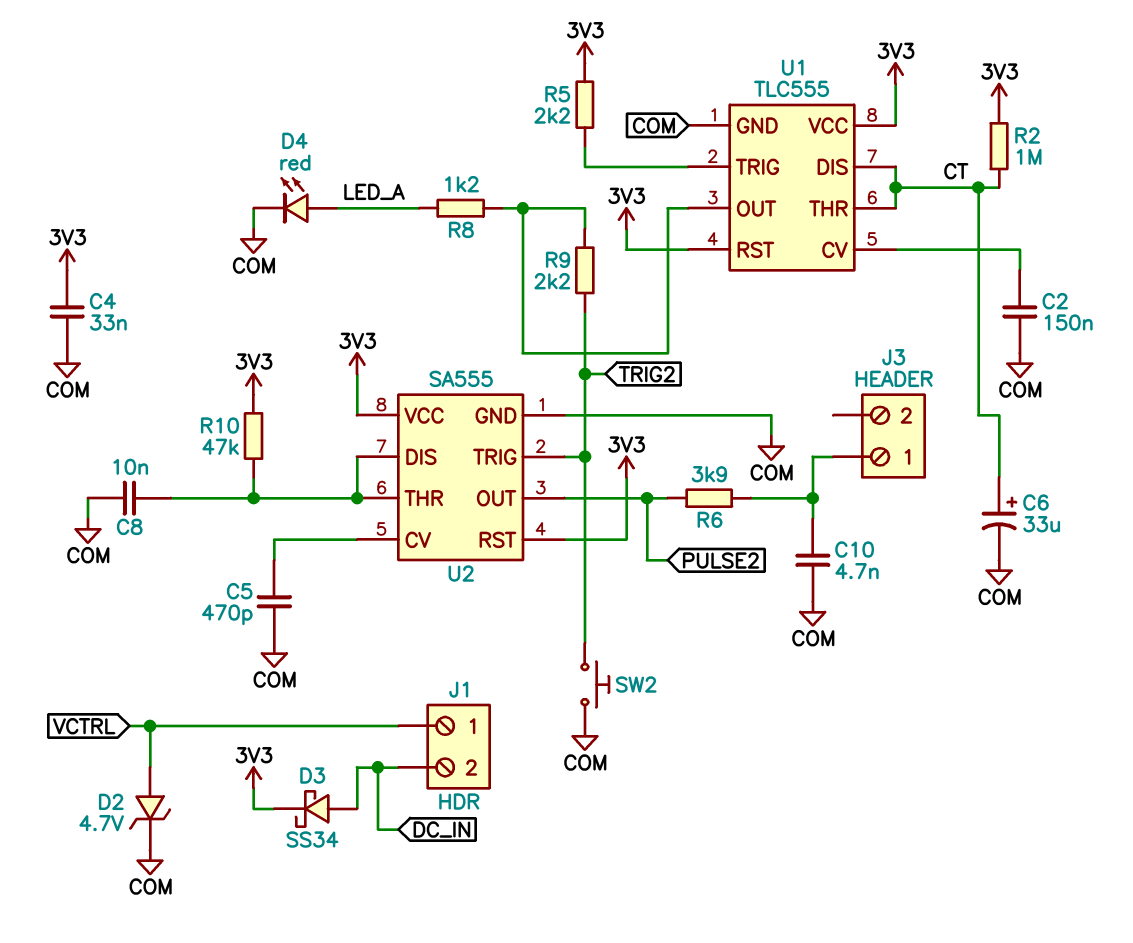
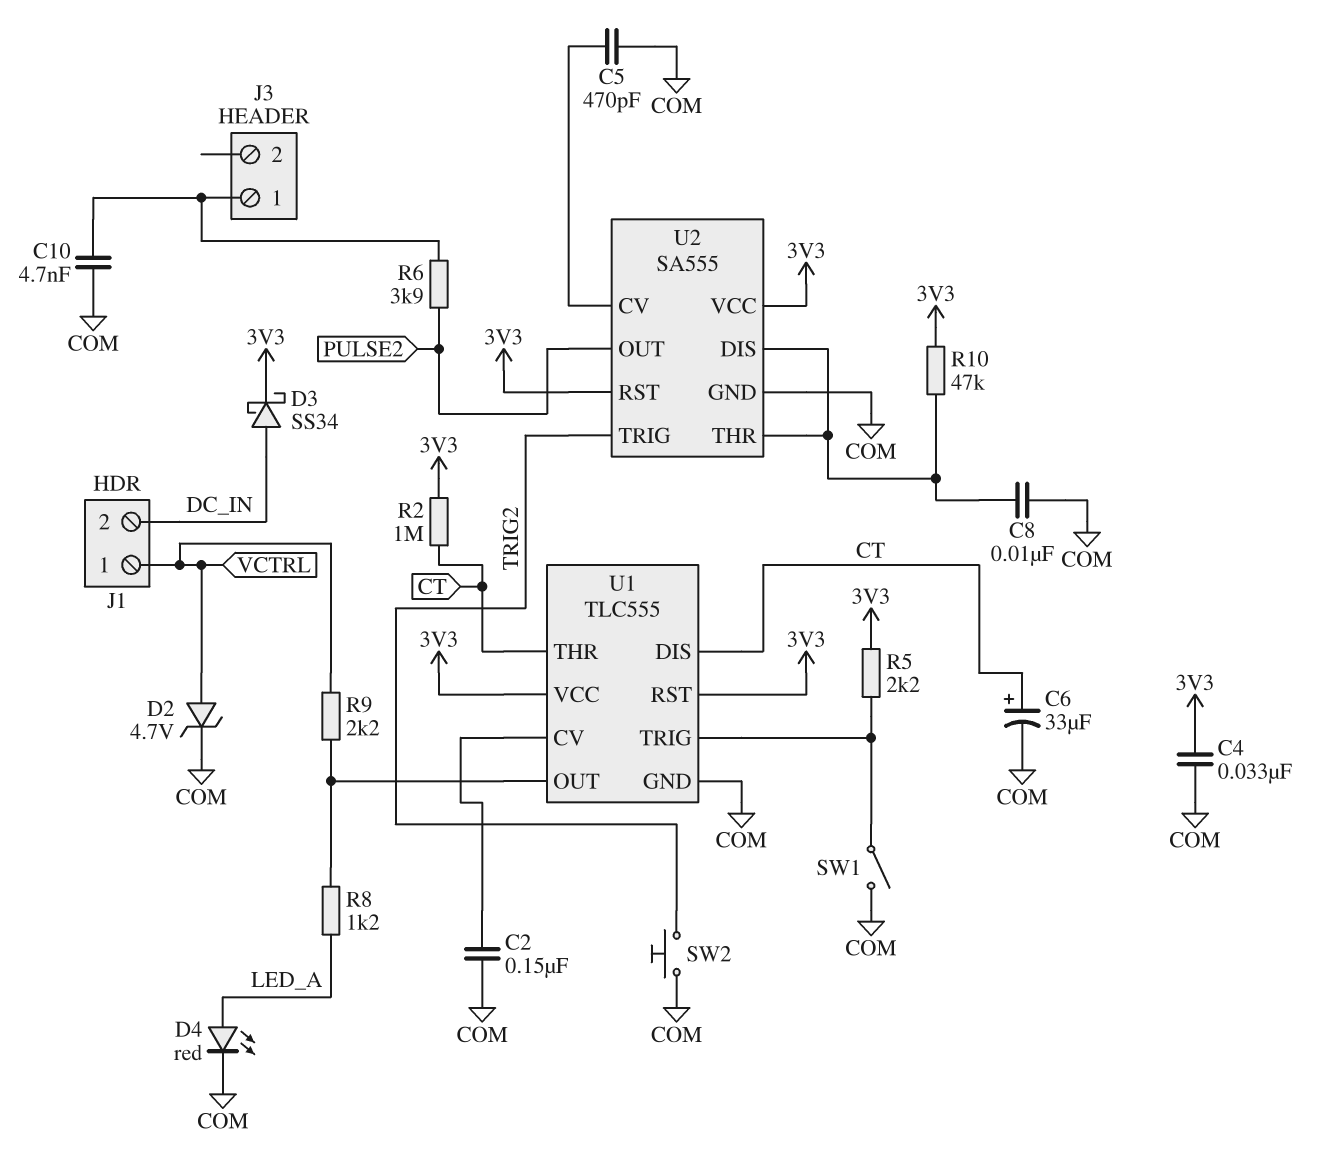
R9: 2.2k (TRIG2, U1/OUT) -> 2.2k (U1/OUT, VCTRL)
SW1: none -> switch (COM, U1/TRIG)

